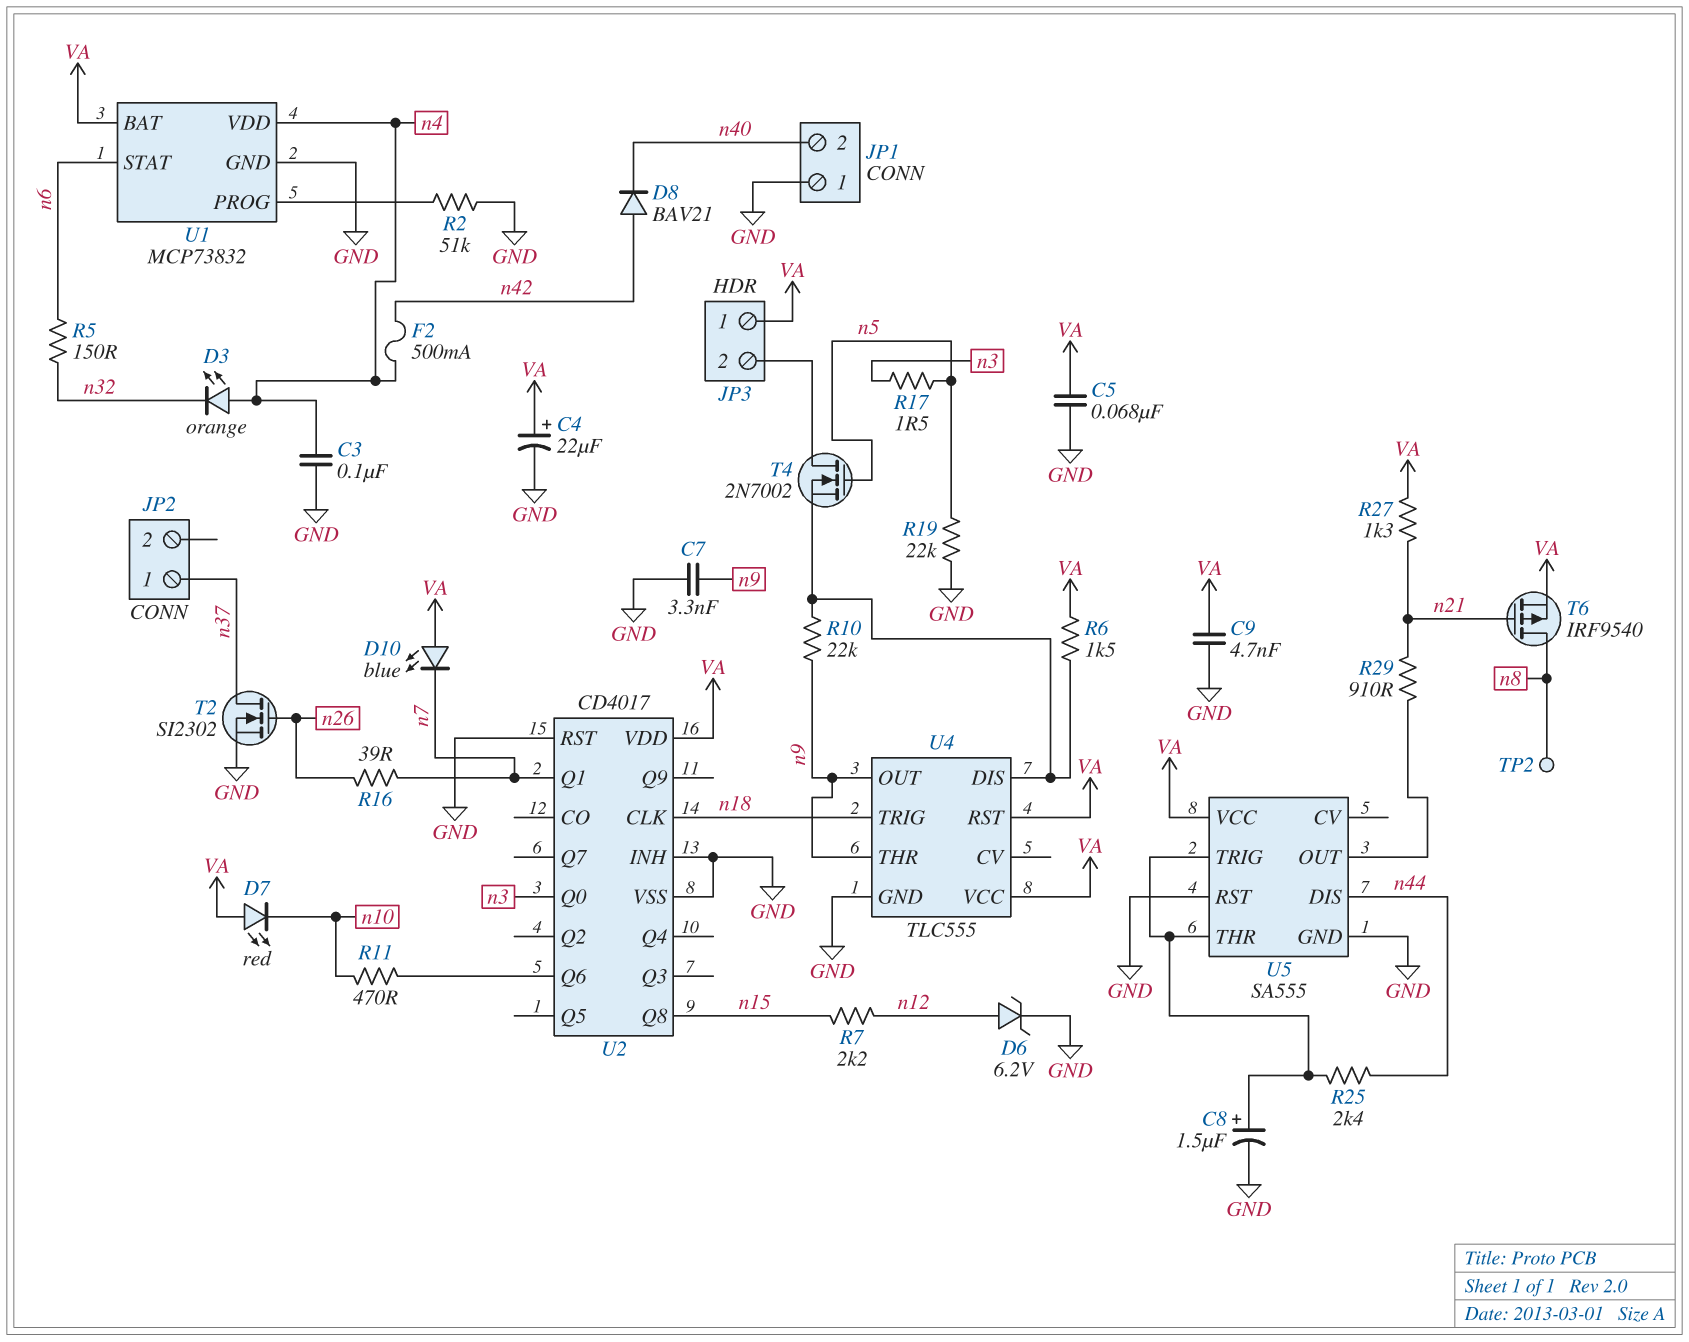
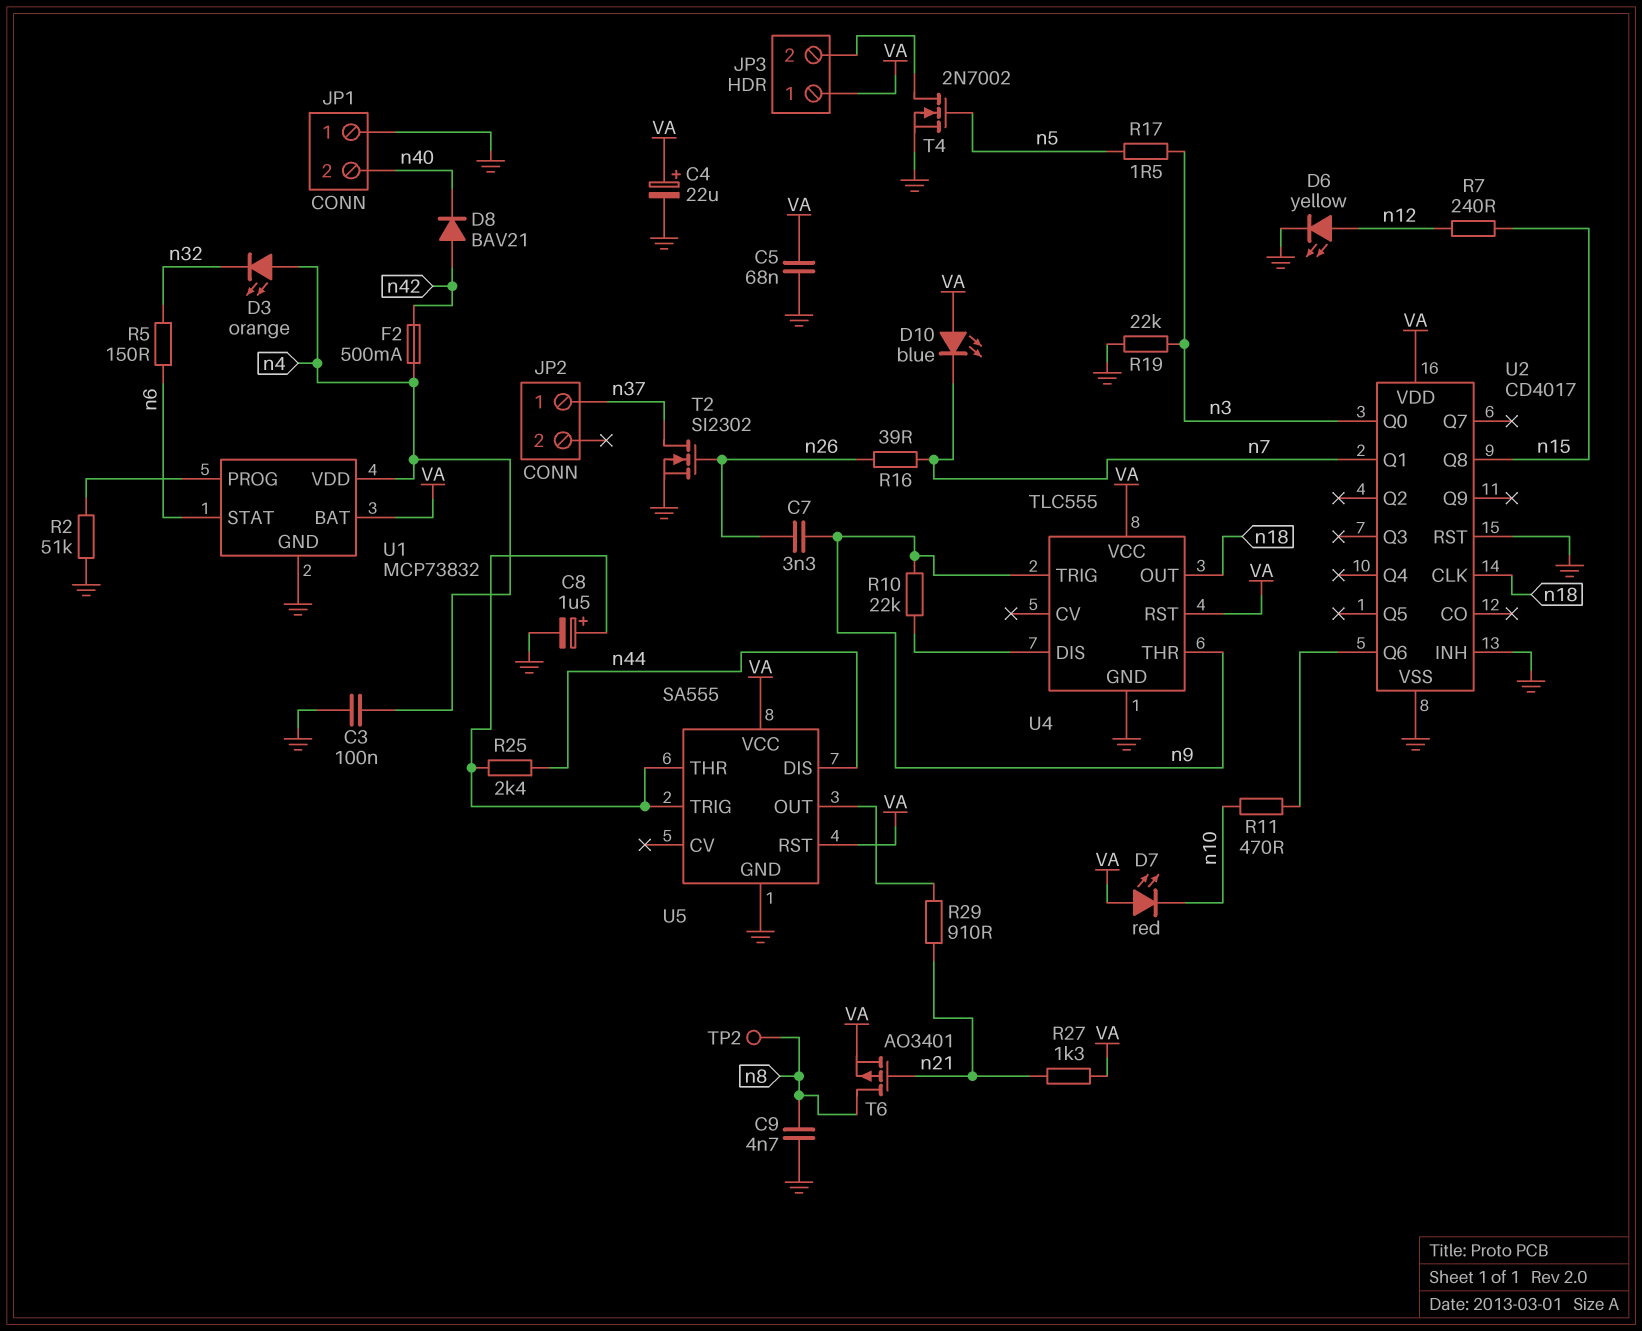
C7: 3.3nF (GND, n9) -> 3.3nF (n9, n26)
C9: 4.7nF (GND, VA) -> 4.7nF (GND, n8)
D6: zener 6.2V (A n12, K GND) -> LED yellow (A n12, K GND)
R6: 1.5k (U4/DIS, VA) -> none
R7: 2.2k (n12, n15) -> 240 (n12, n15)
R19: 22k (GND, n5) -> 22k (GND, n3)
T4: NMOS 2N7002 (G n5, D JP3/2, S U4/DIS) -> NMOS 2N7002 (G n5, D JP3/2, S GND)
T6: PMOS IRF9540 (G n21, D n8, S VA) -> PMOS AO3401 (G n21, D n8, S VA)
U4 pin OUT: n9 -> n18
U4 pin TRIG: n18 -> n9
U5 pin RST: GND -> VA

